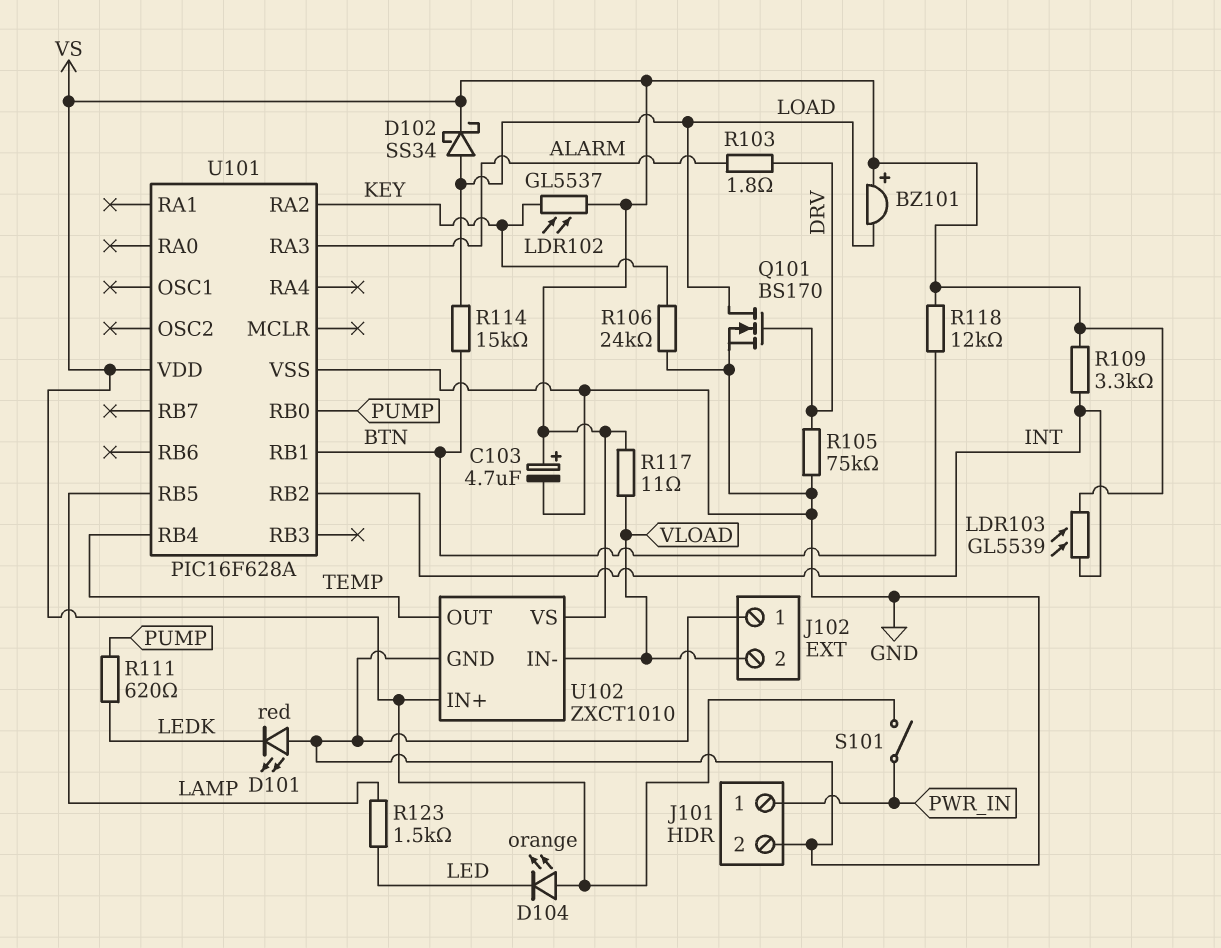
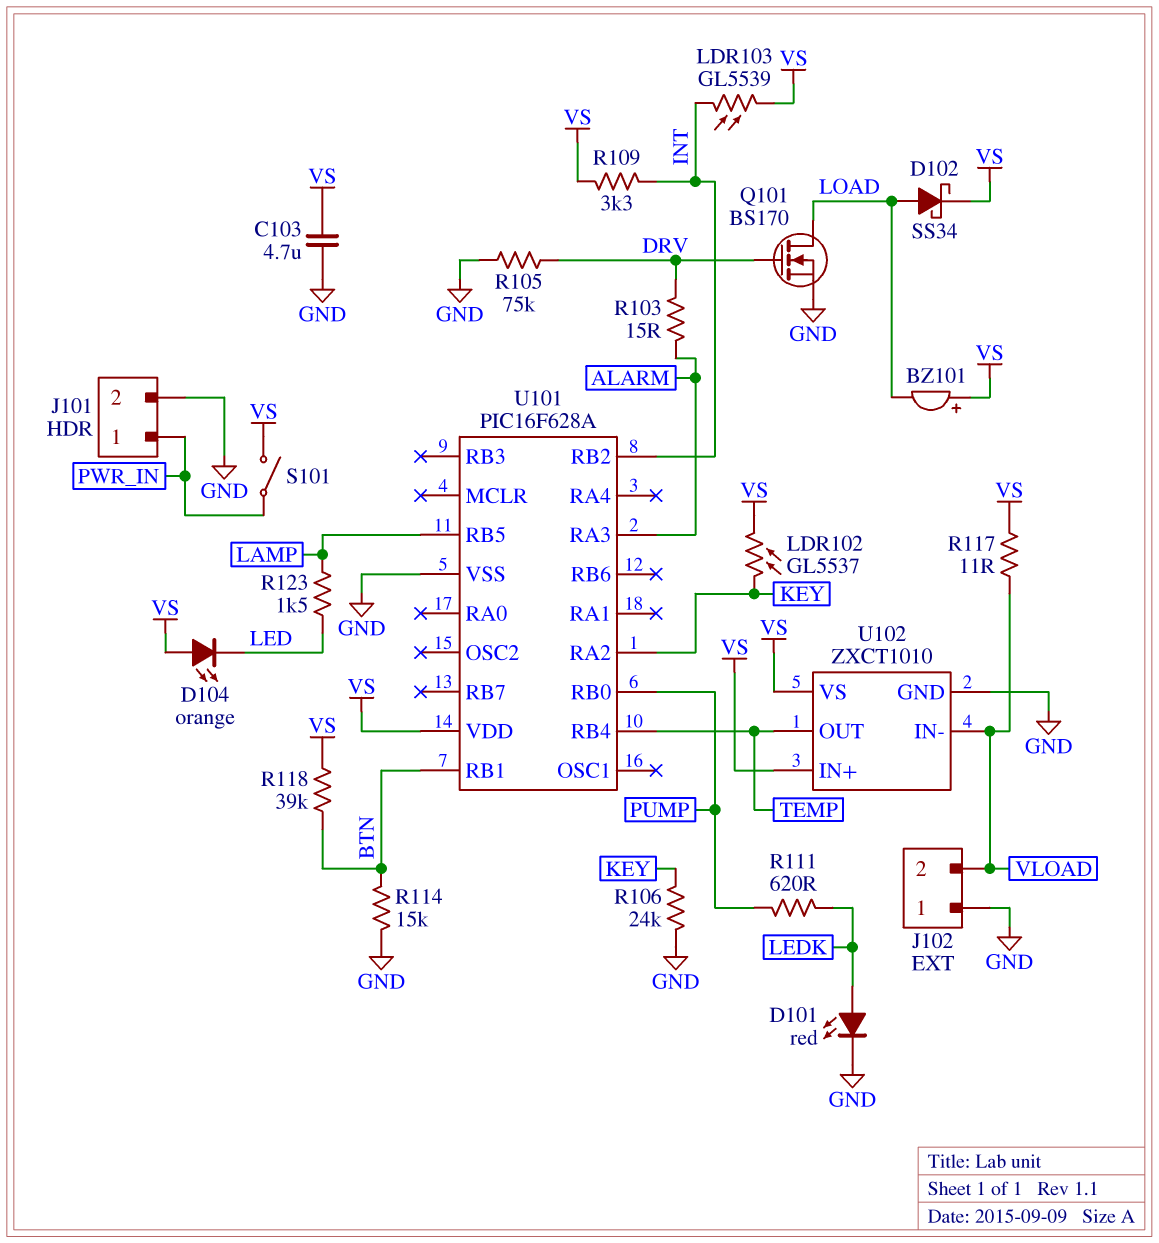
C103: 4.7uF (plus VS, minus GND) -> 4.7uF (GND, VS)
D101: LED red (A GND, K LEDK) -> LED red (A LEDK, K GND)
R103: 1.8 (ALARM, DRV) -> 15 (ALARM, DRV)
R114: 15k (BTN, LOAD) -> 15k (BTN, GND)
R118: 12k (BTN, VS) -> 39k (BTN, VS)

